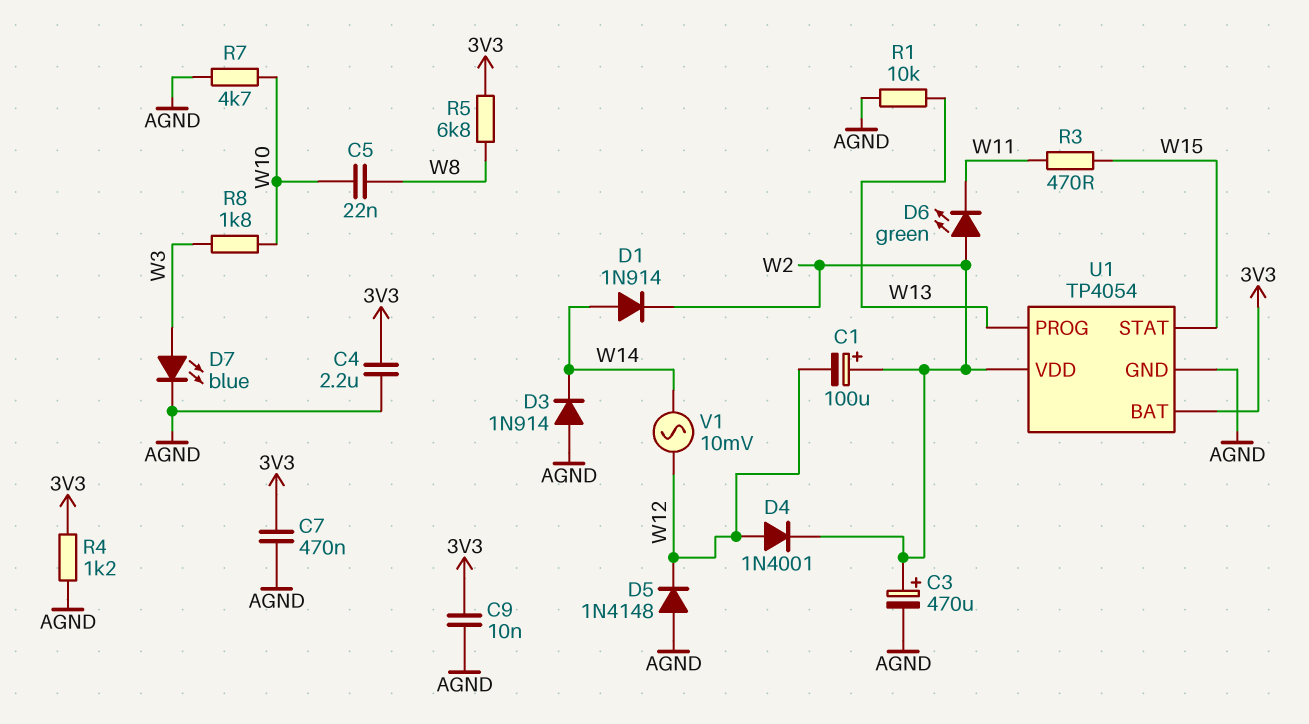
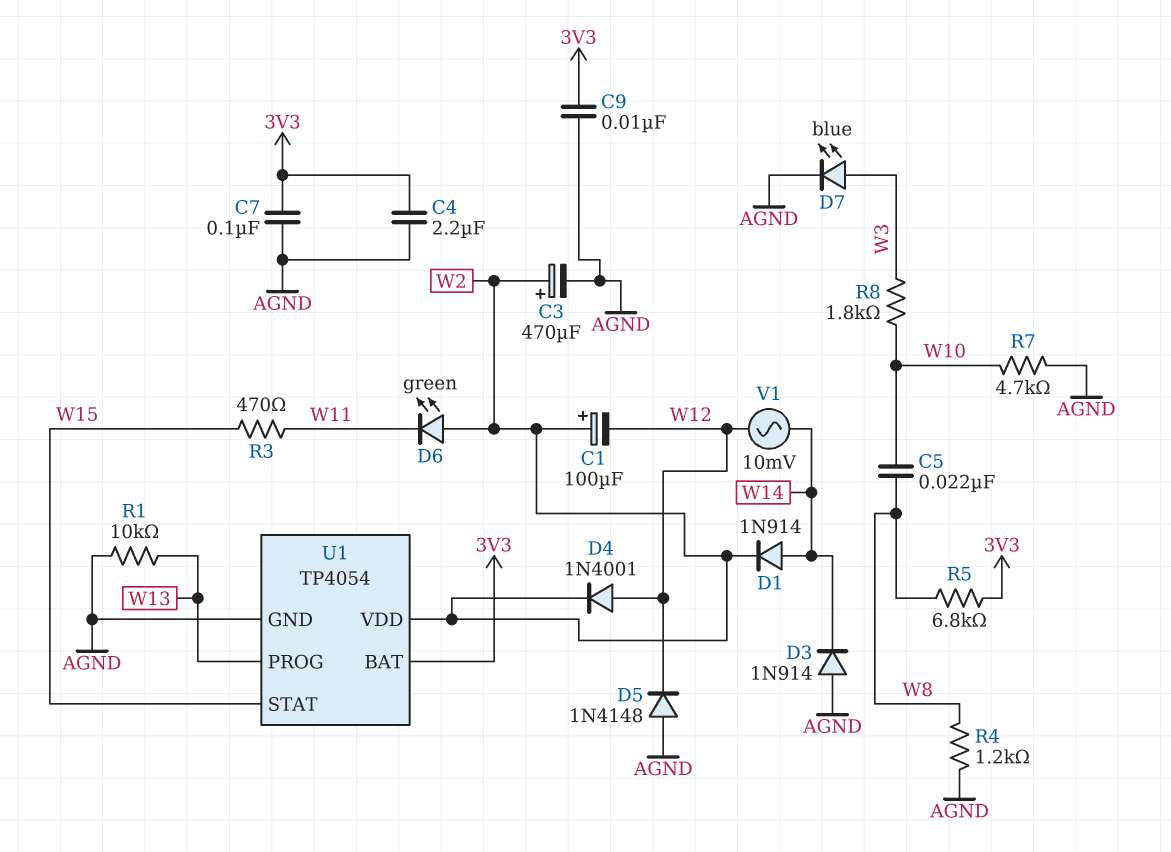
C7: 470nF (3V3, AGND) -> 100nF (3V3, AGND)
R4: 1.2k (3V3, AGND) -> 1.2k (AGND, W8)

